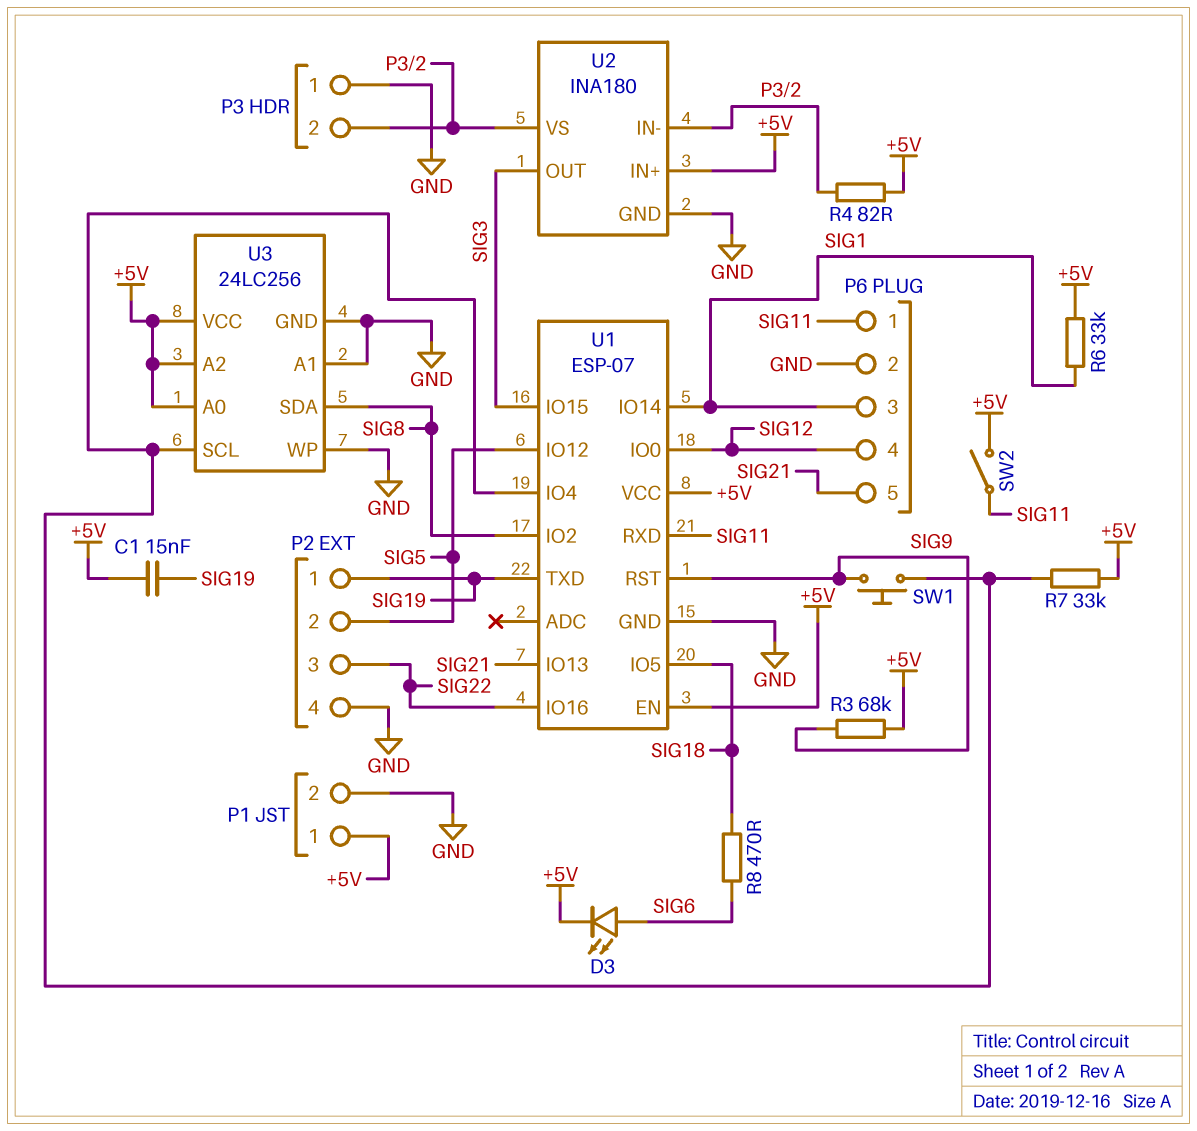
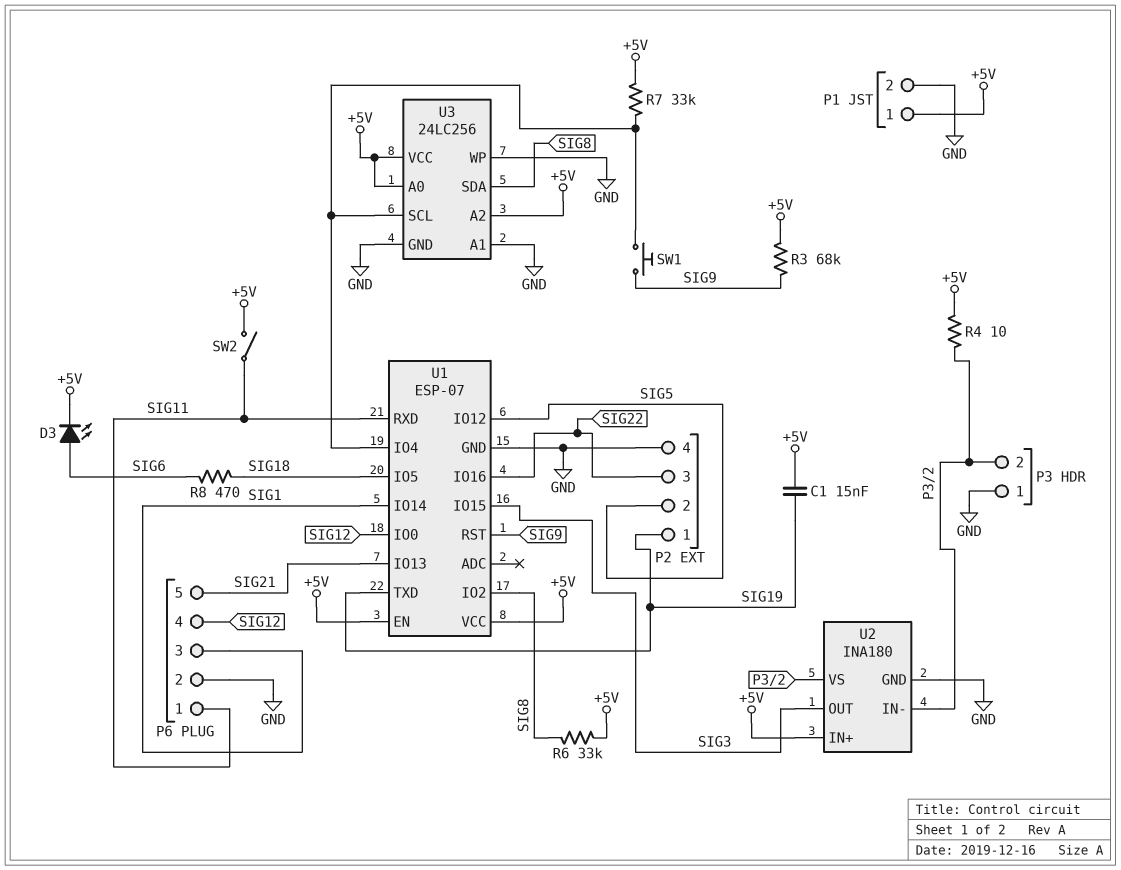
R4: 82 (+5V, P3/2) -> 10 (+5V, P3/2)
R6: 33k (+5V, SIG1) -> 33k (+5V, SIG8)

